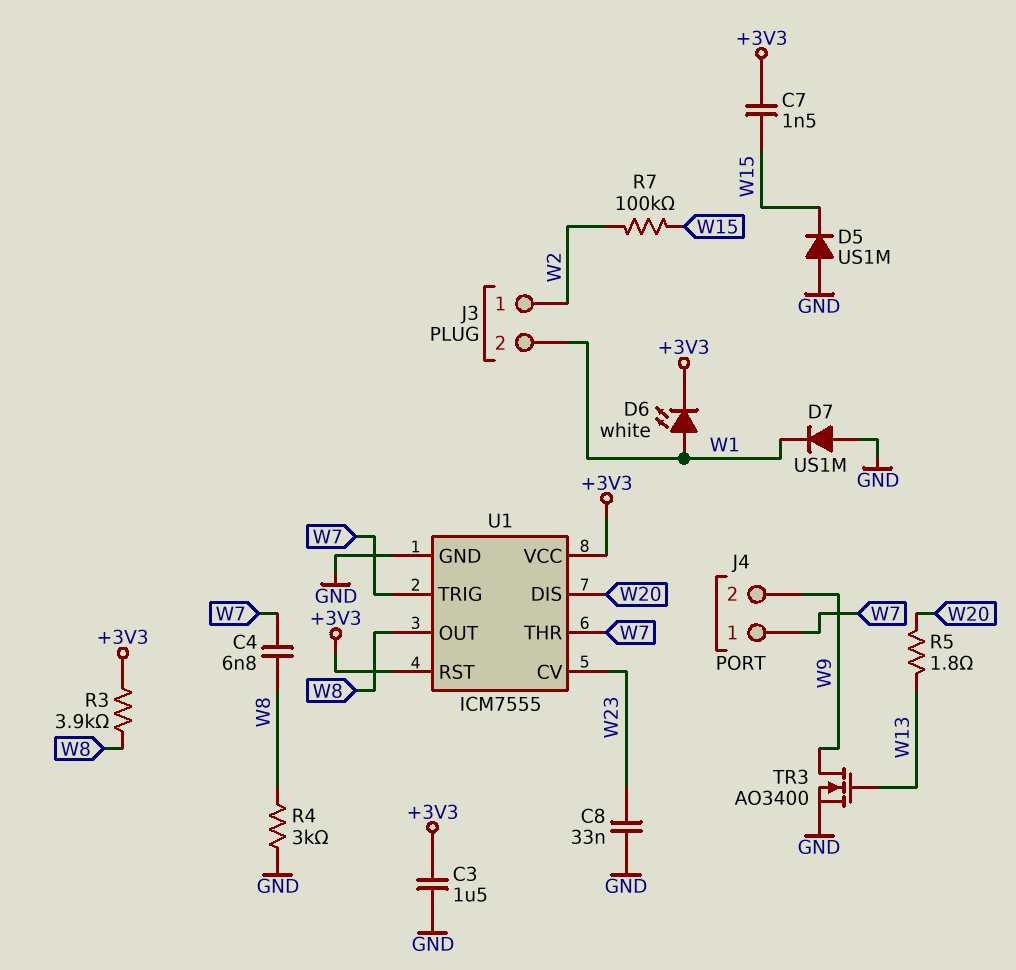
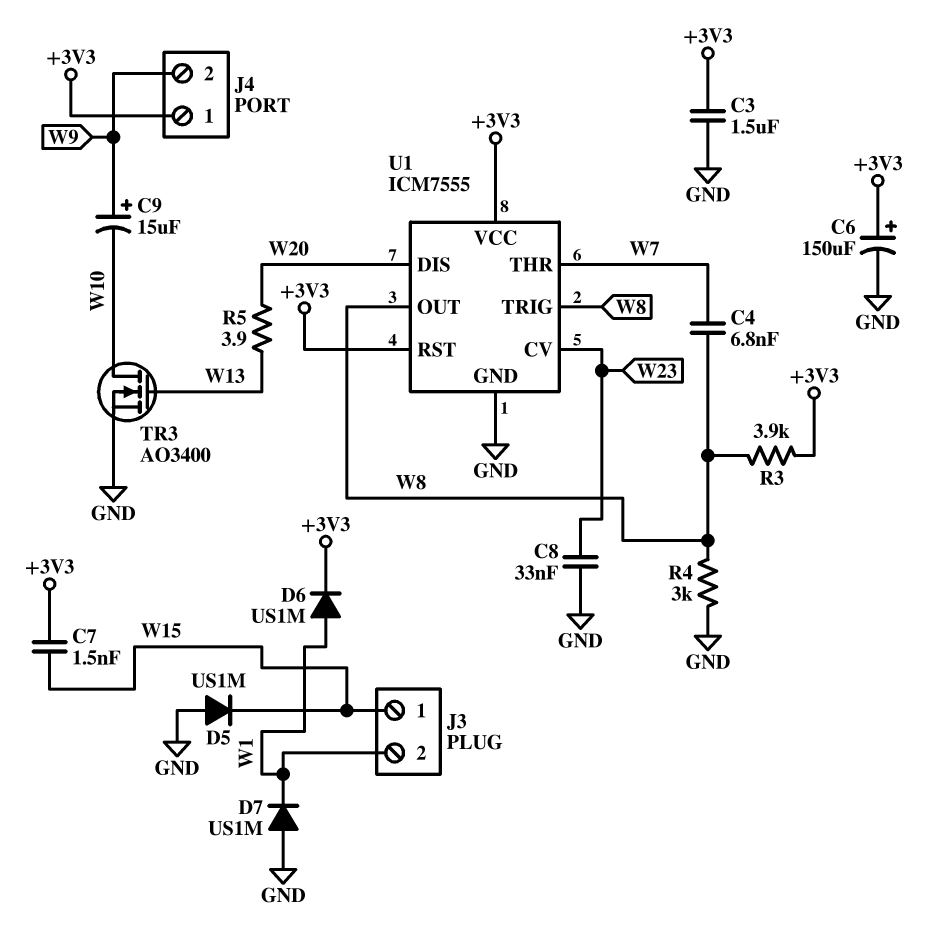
C6: none -> 150uF (plus +3V3, minus GND)
C9: none -> 15uF (plus W9, minus W10)
D6: LED white (A W1, K +3V3) -> diode US1M (A W1, K +3V3)
J3 pin 1: W2 -> W15
J4 pin 1: W7 -> +3V3
R5: 1.8 (W13, W20) -> 3.9 (W13, W20)
R7: 100k (W2, W15) -> none
TR3: NMOS AO3400 (G W13, D W9, S GND) -> NMOS AO3400 (G W13, D W10, S GND)
U1 pin TRIG: W7 -> W8

